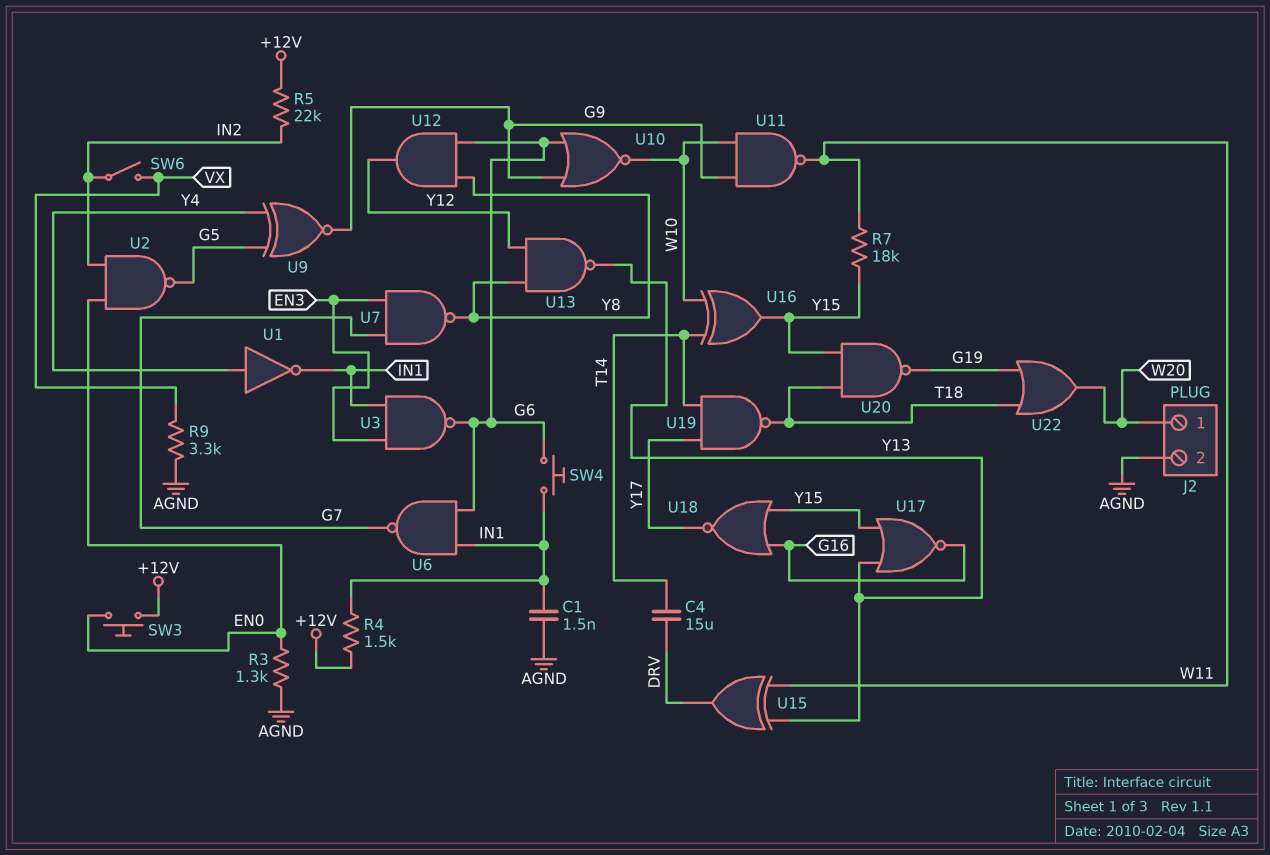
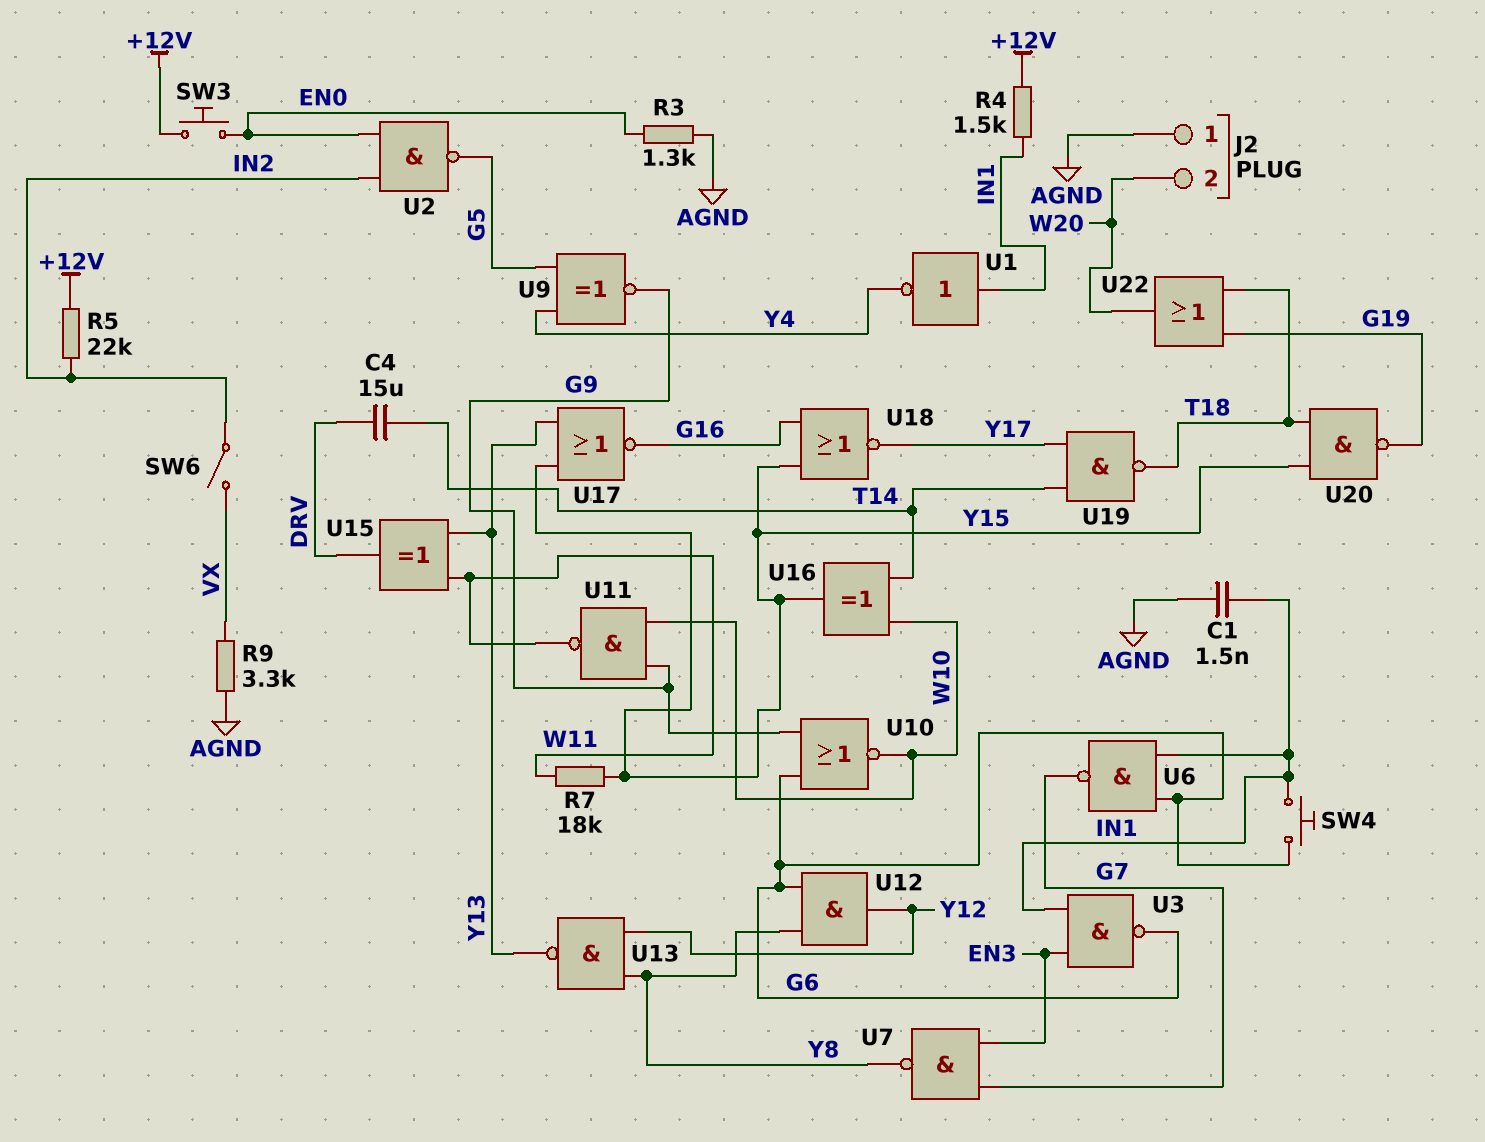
J2 pin 1: W20 -> AGND
J2 pin 2: AGND -> W20
U1: NOT (in Y4, out IN1) -> NOT (in IN1, out Y4)

